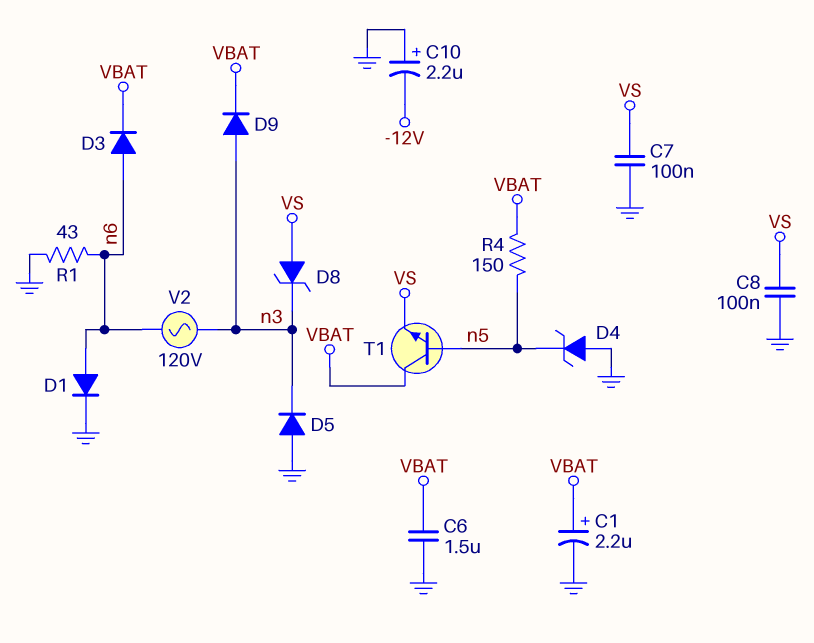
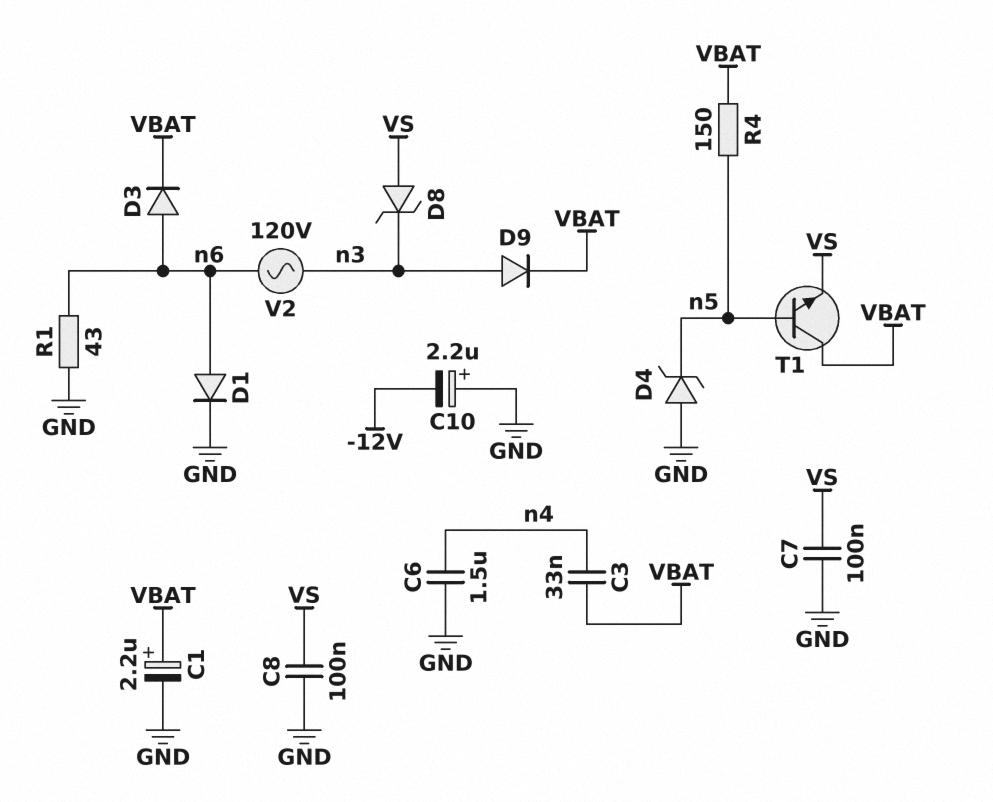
C3: none -> 33nF (VBAT, n4)
C6: 1.5uF (GND, VBAT) -> 1.5uF (GND, n4)
D5: diode (A GND, K n3) -> none

